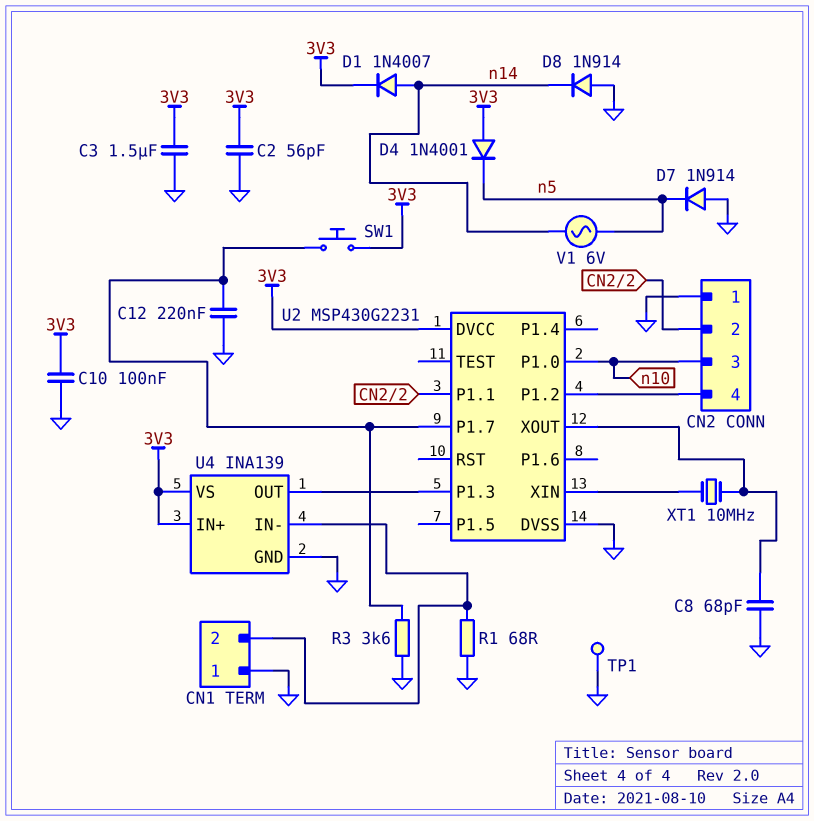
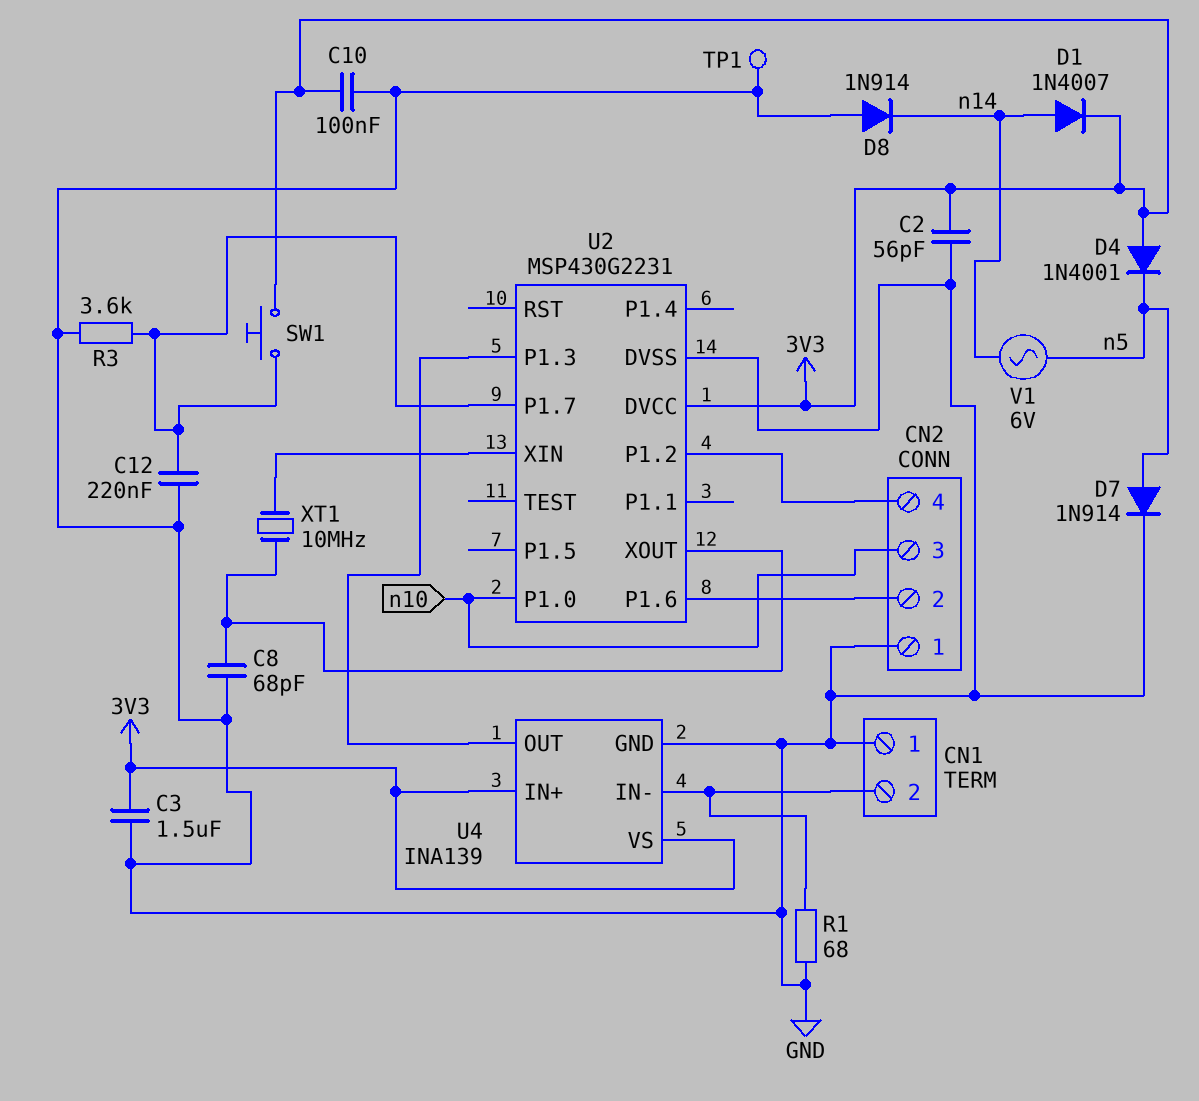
D7: diode 1N914 (A GND, K n5) -> diode 1N914 (A n5, K GND)
U2 pin P1.1: CN2/2 -> none
U2 pin P1.6: none -> CN2/2

